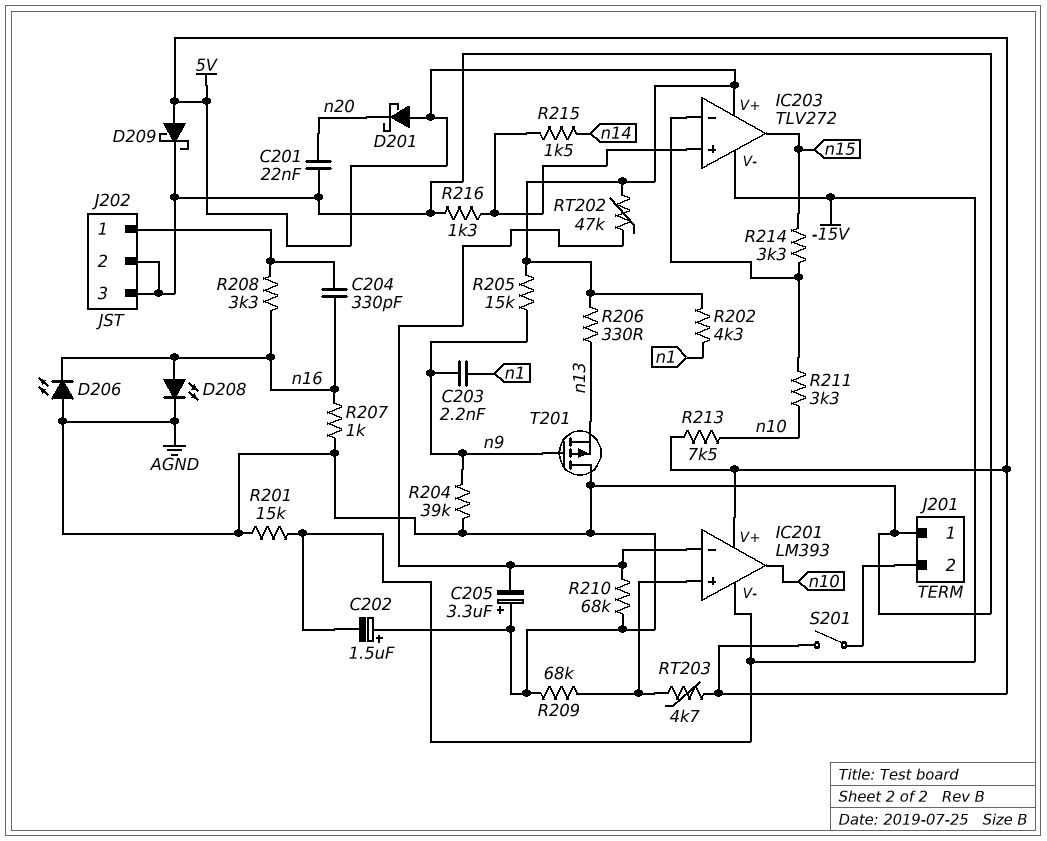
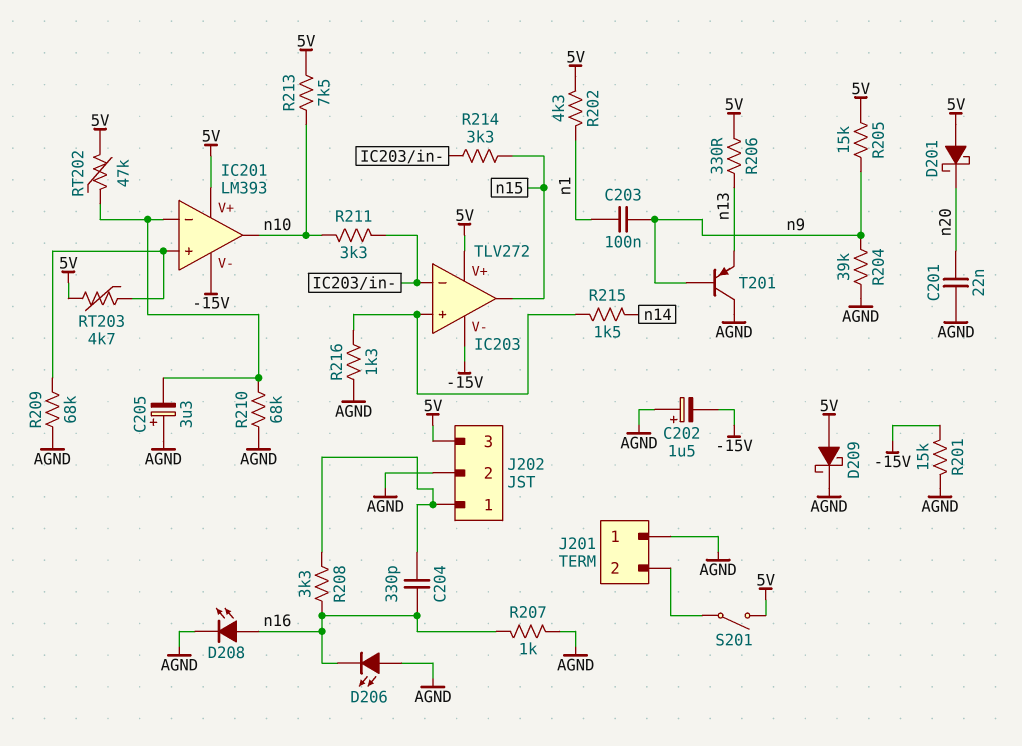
C203: 2.2nF (n1, n9) -> 100nF (n1, n9)
J202 pin 3: AGND -> 5V
T201: PMOS (G n9, D AGND, S n13) -> PNP (B n9, C AGND, E n13)

